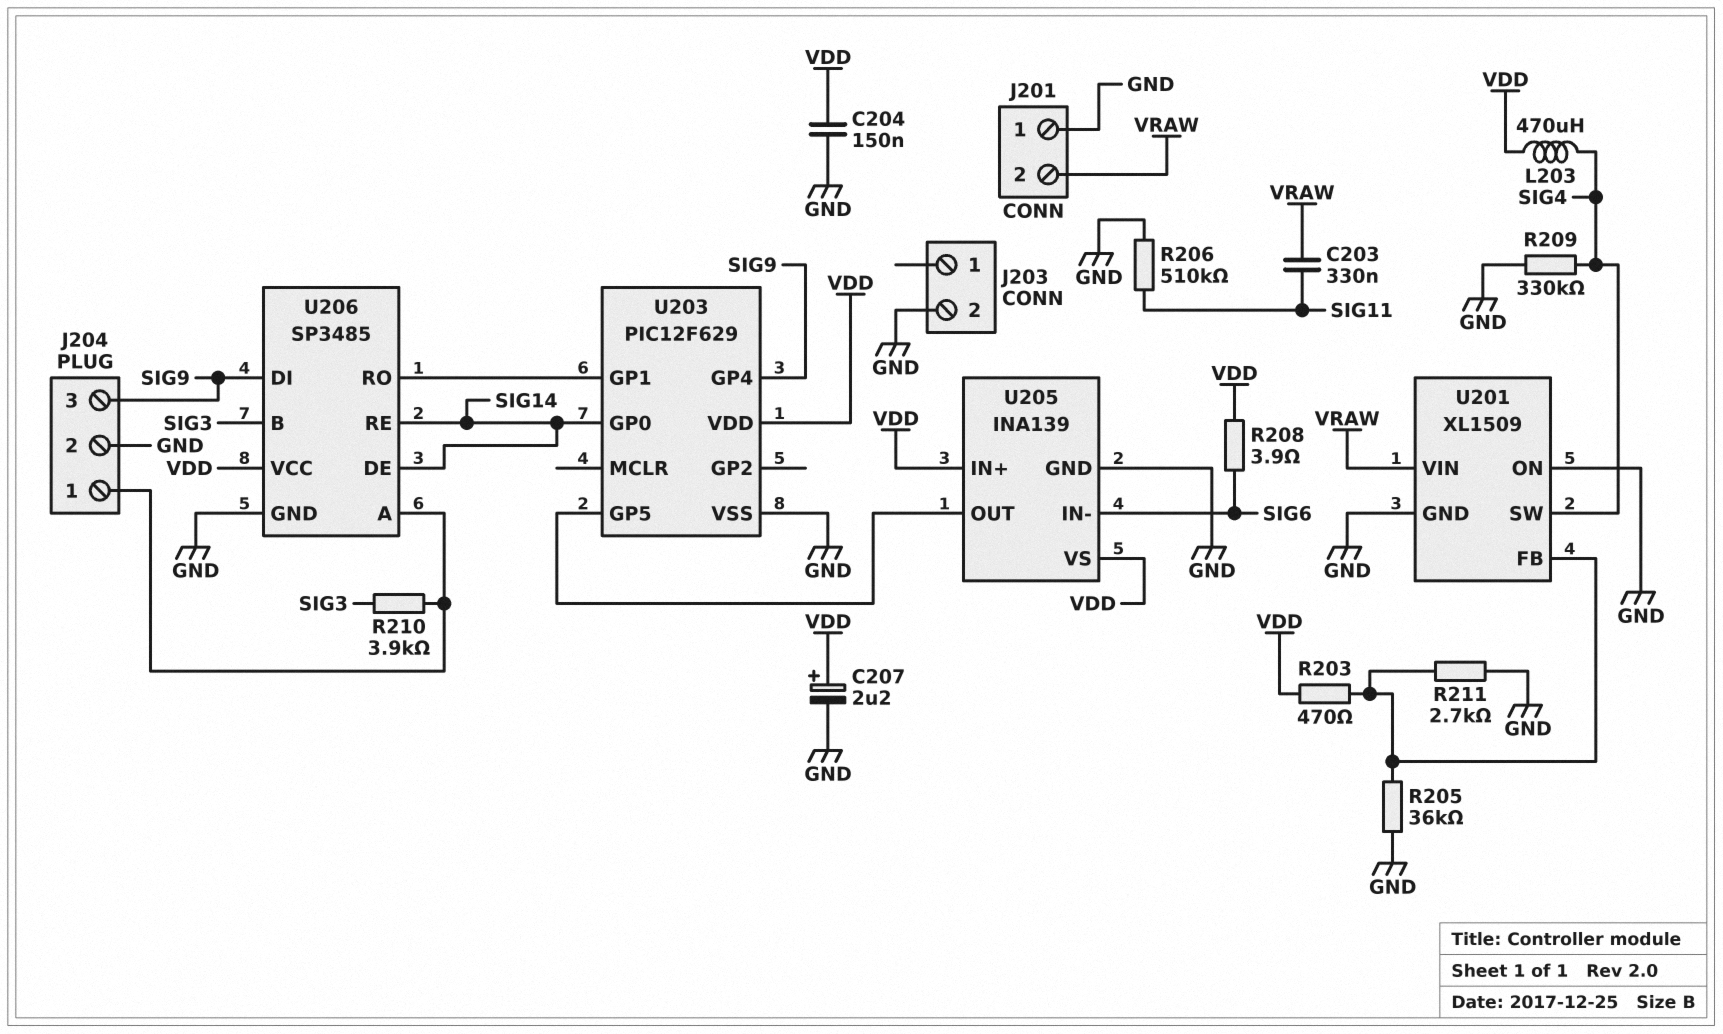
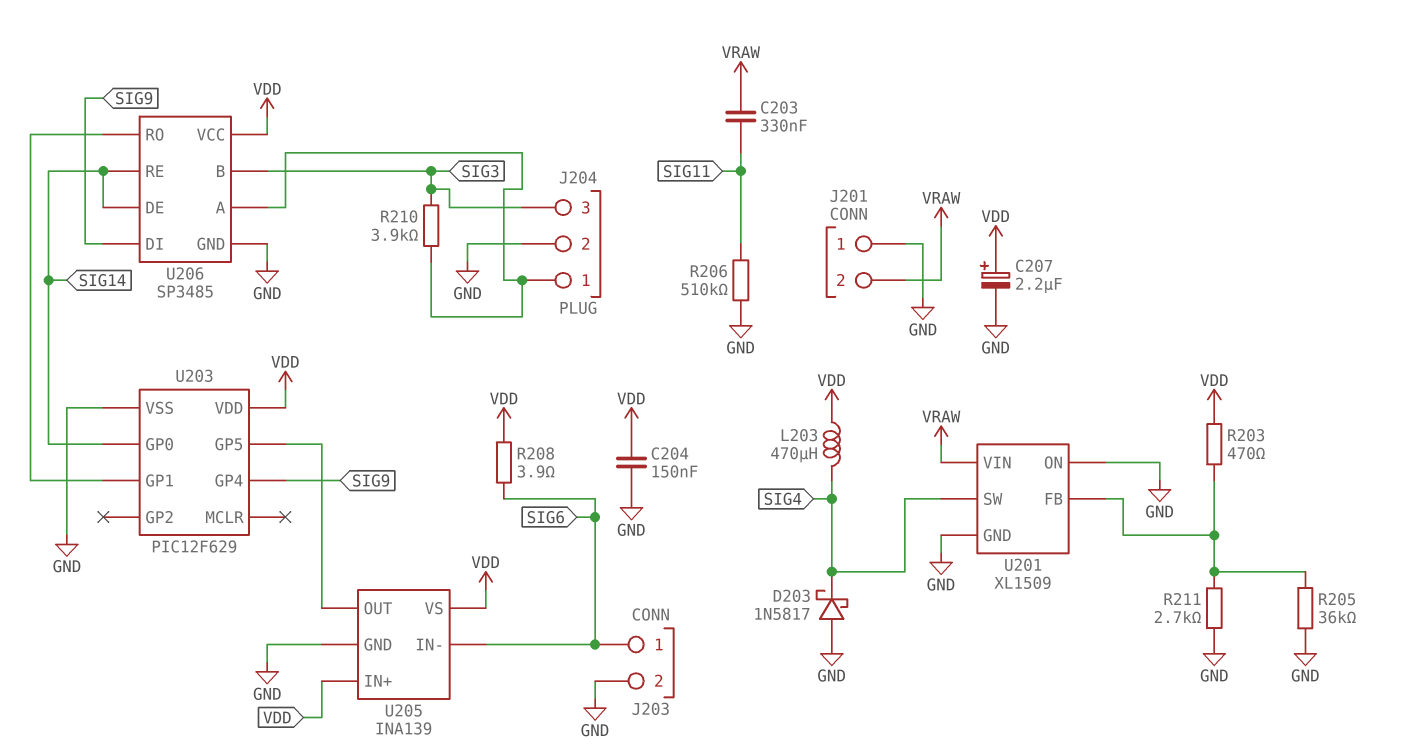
D203: none -> schottky 1N5817 (A GND, K SIG4)
J203 pin 1: none -> SIG6
J204 pin 3: SIG9 -> SIG3
R209: 330k (GND, SIG4) -> none

